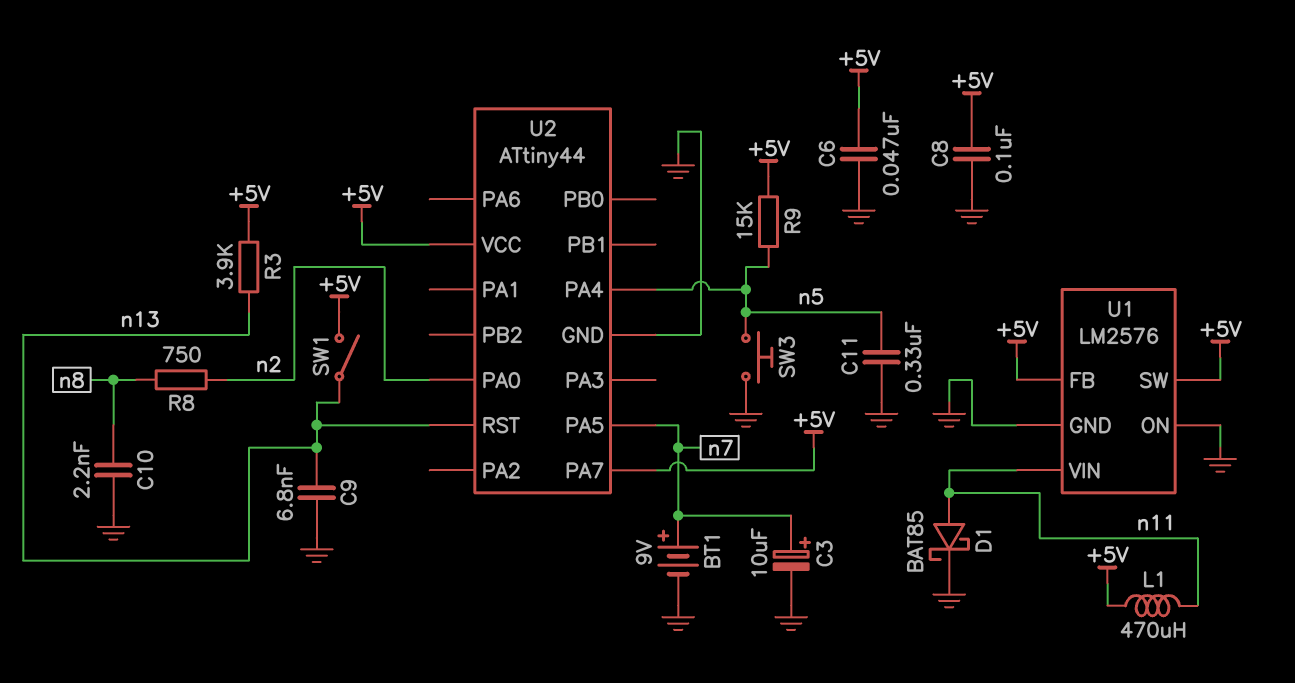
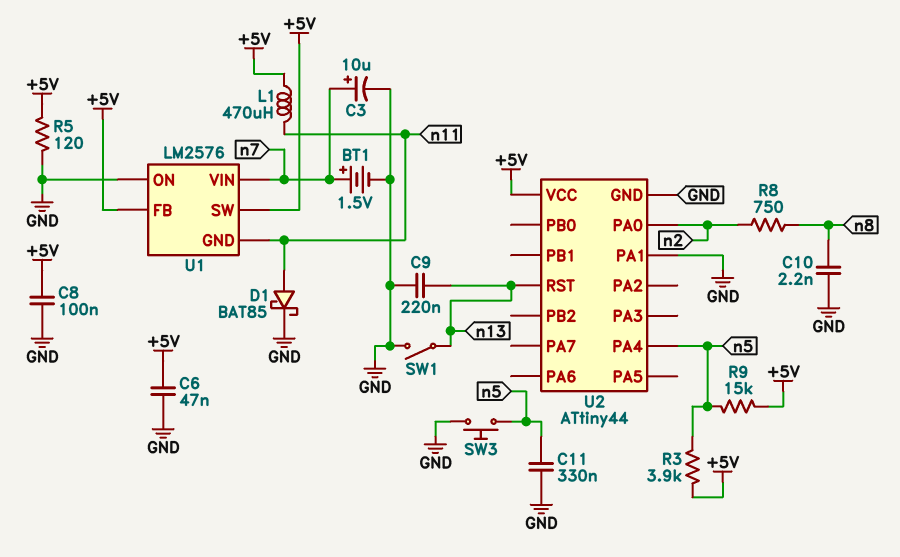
BT1: 9V (plus n7, minus GND) -> 1.5V (plus n7, minus GND)
C9: 6.8nF (GND, n13) -> 220nF (GND, n13)
R3: 3.9k (+5V, n13) -> 3.9k (+5V, n5)
R5: none -> 120 (+5V, GND)
SW1: switch (+5V, n13) -> switch (GND, n13)
U1 pin GND: GND -> n11
U1 pin VIN: n11 -> n7
U2 pin PA1: none -> GND
U2 pin PA5: n7 -> none
U2 pin PA7: +5V -> none

